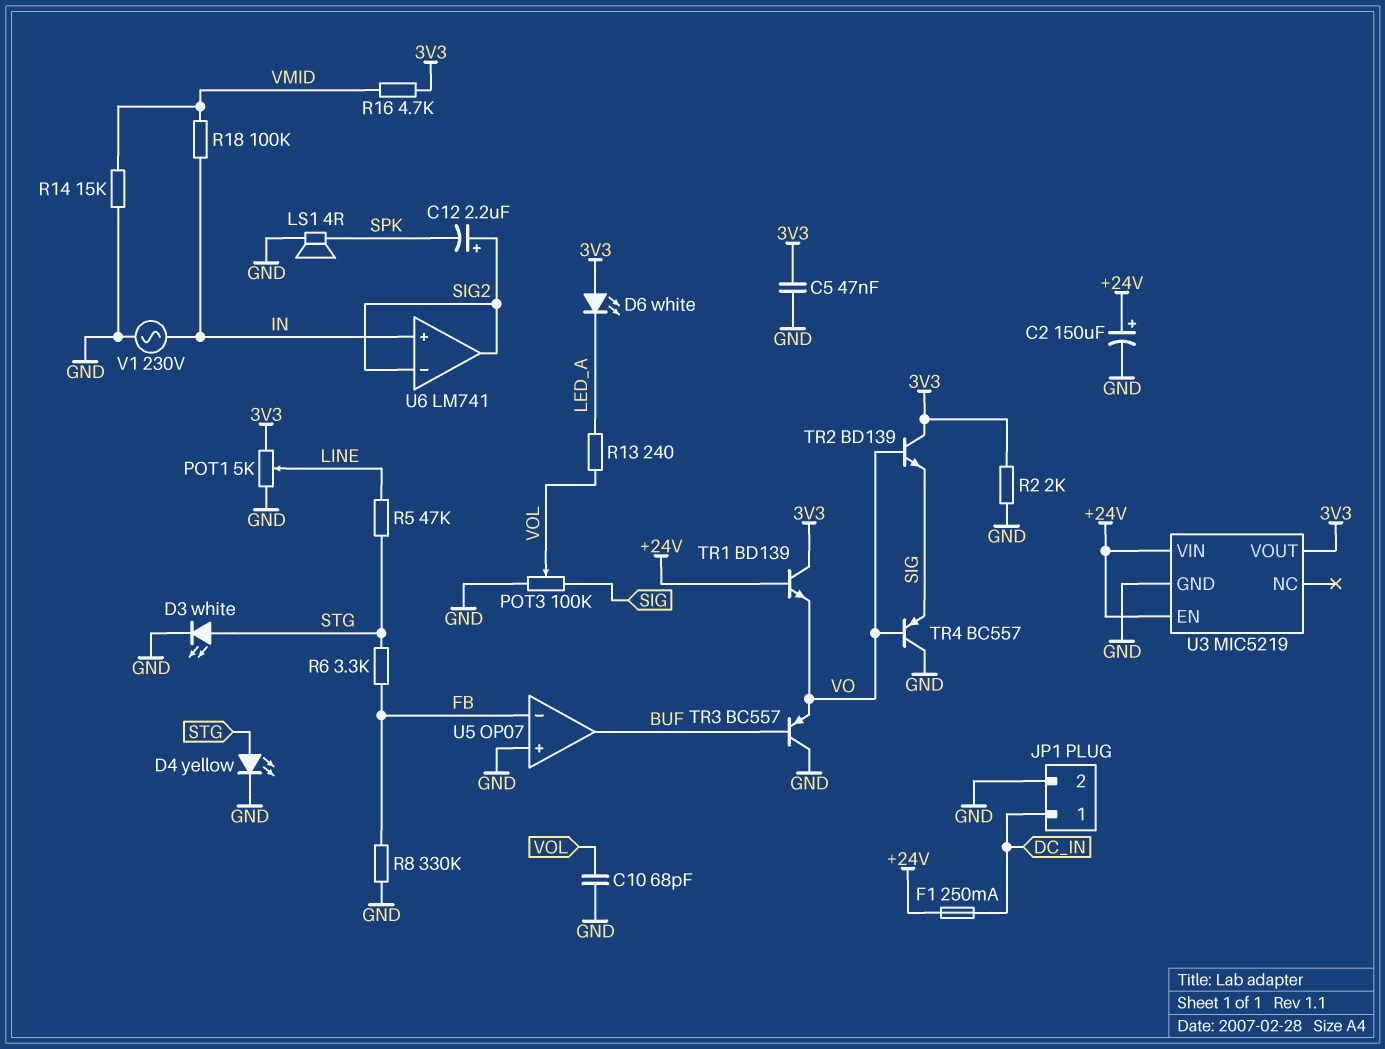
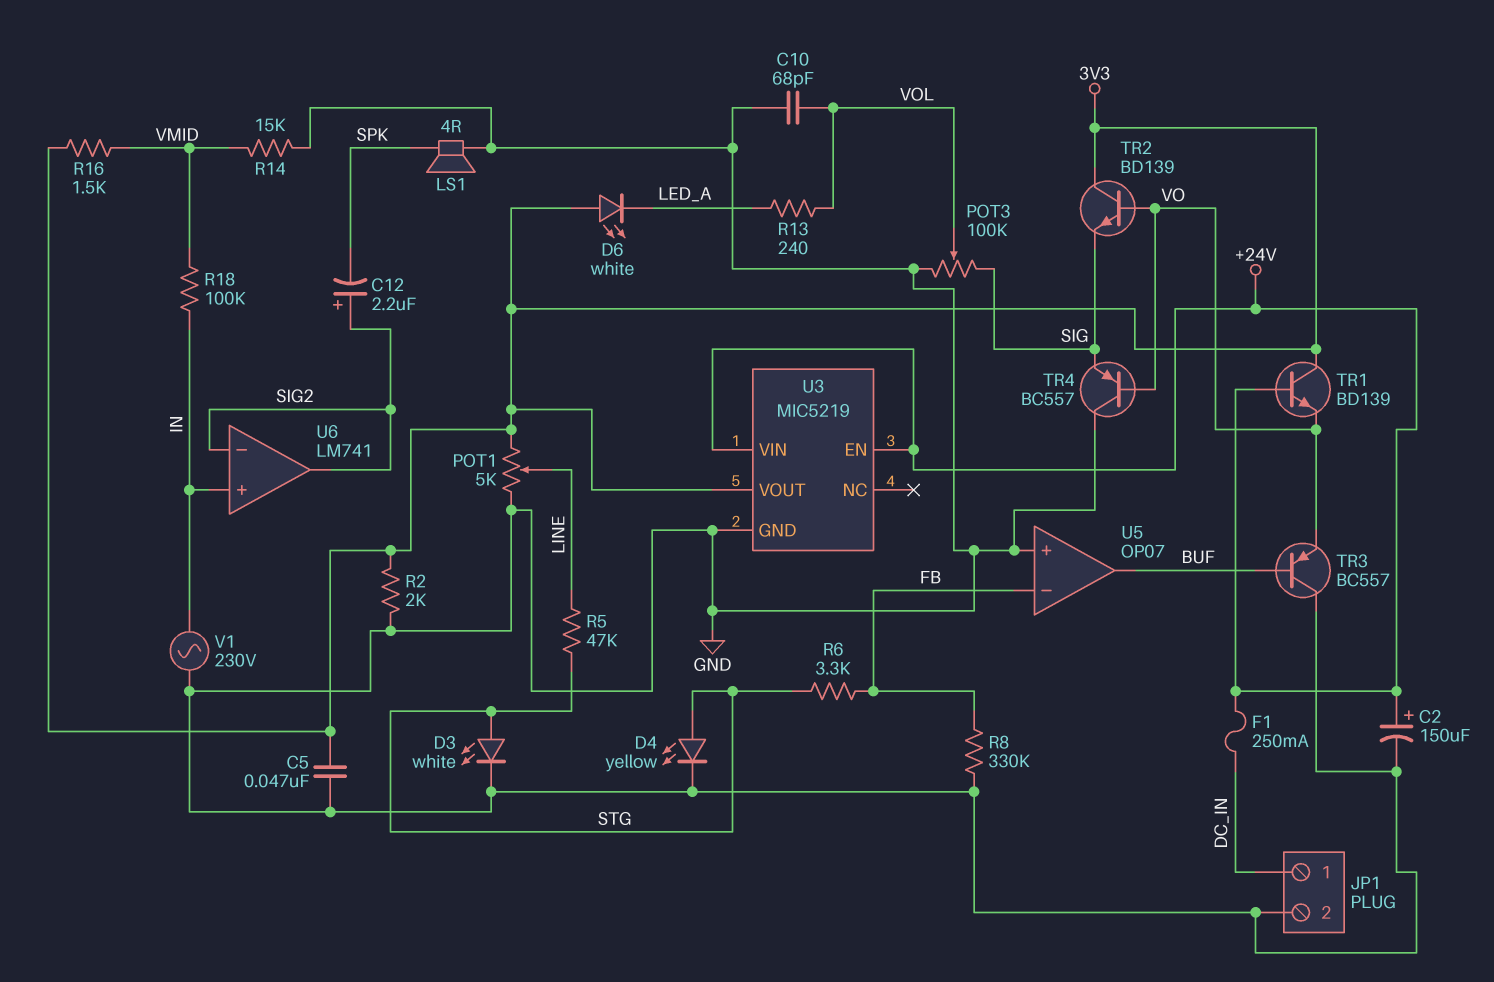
R16: 4.7k (3V3, VMID) -> 1.5k (3V3, VMID)

